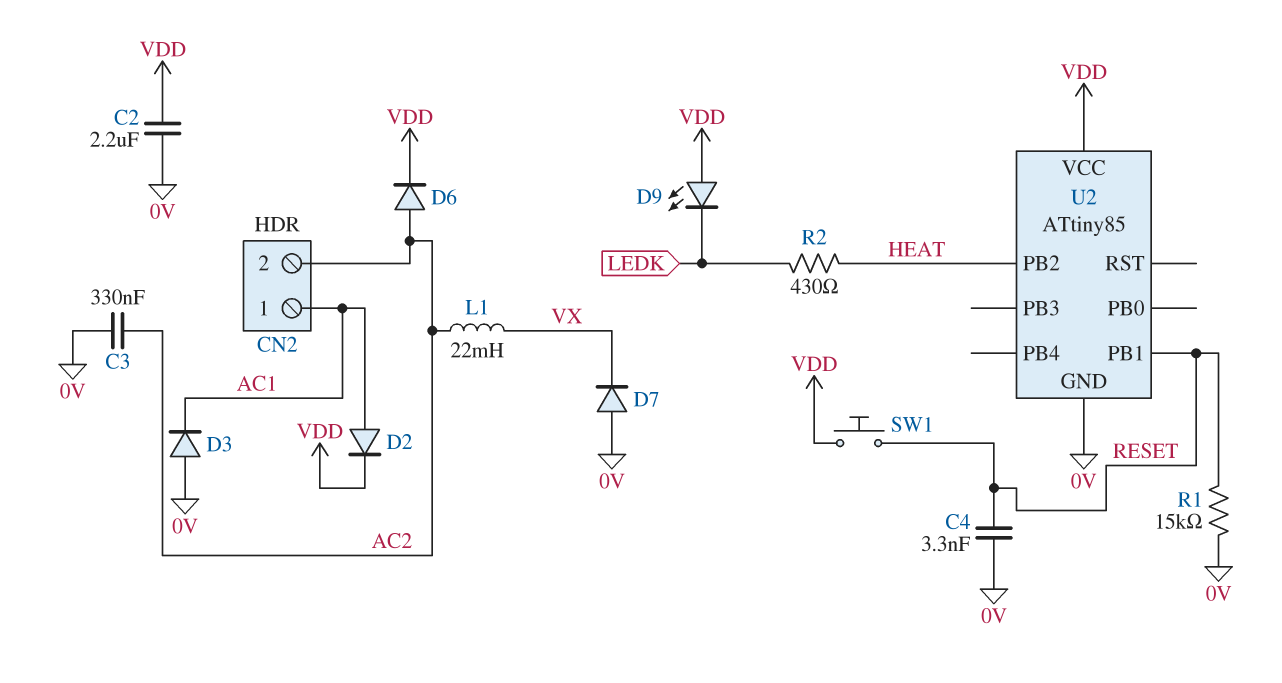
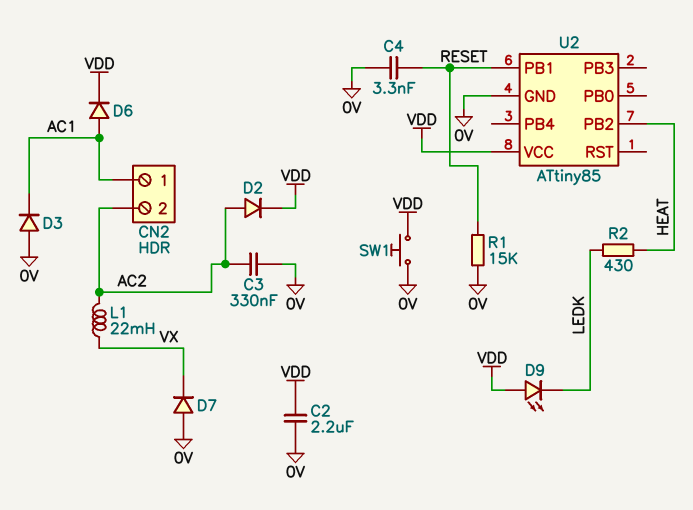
D2: diode (A AC1, K VDD) -> diode (A AC2, K VDD)
D6: diode (A AC2, K VDD) -> diode (A AC1, K VDD)
SW1: button (RESET, VDD) -> button (0V, VDD)

